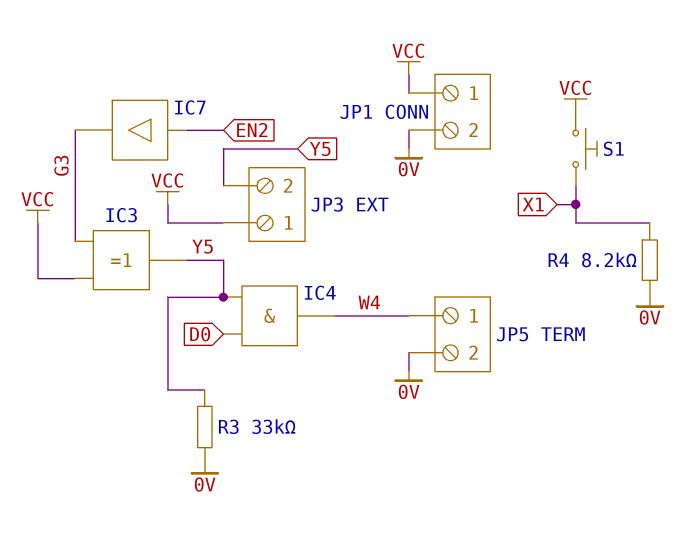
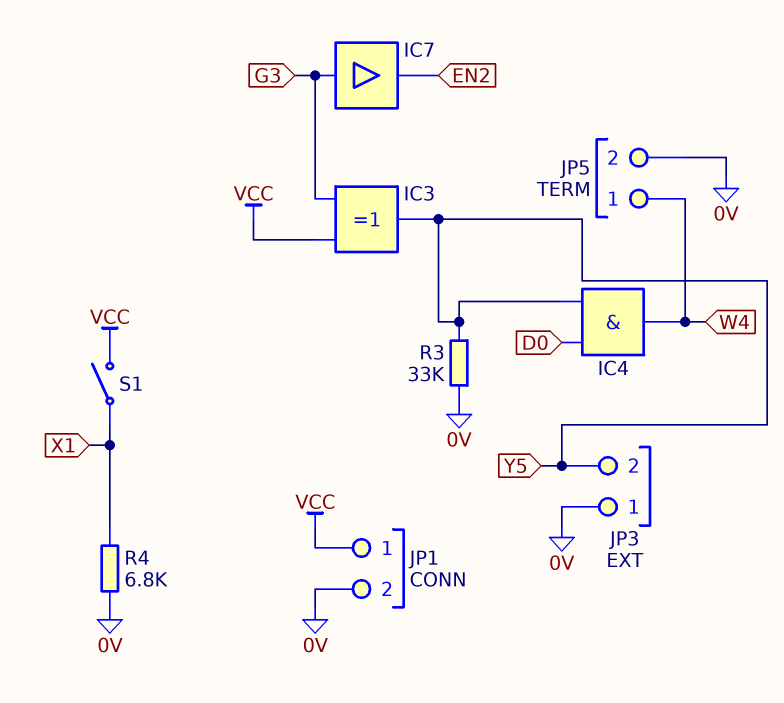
IC7: buffer (in EN2, out G3) -> buffer (in G3, out EN2)
JP3 pin 1: VCC -> 0V
R4: 8.2k (0V, X1) -> 6.8k (0V, X1)
S1: button (VCC, X1) -> switch (VCC, X1)

